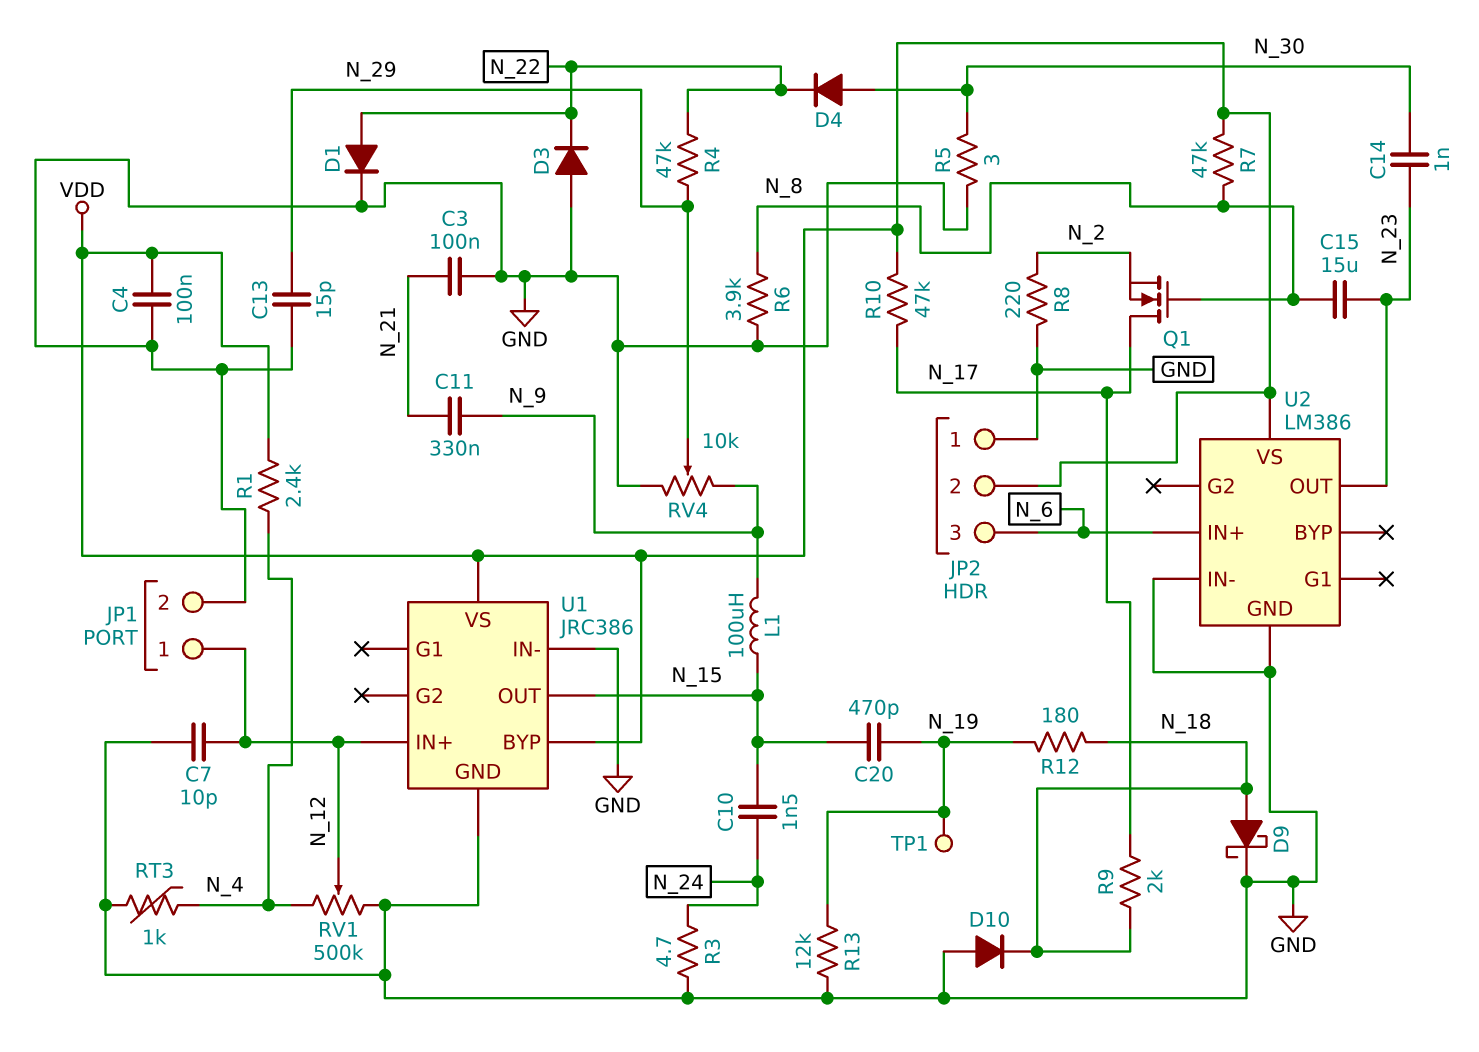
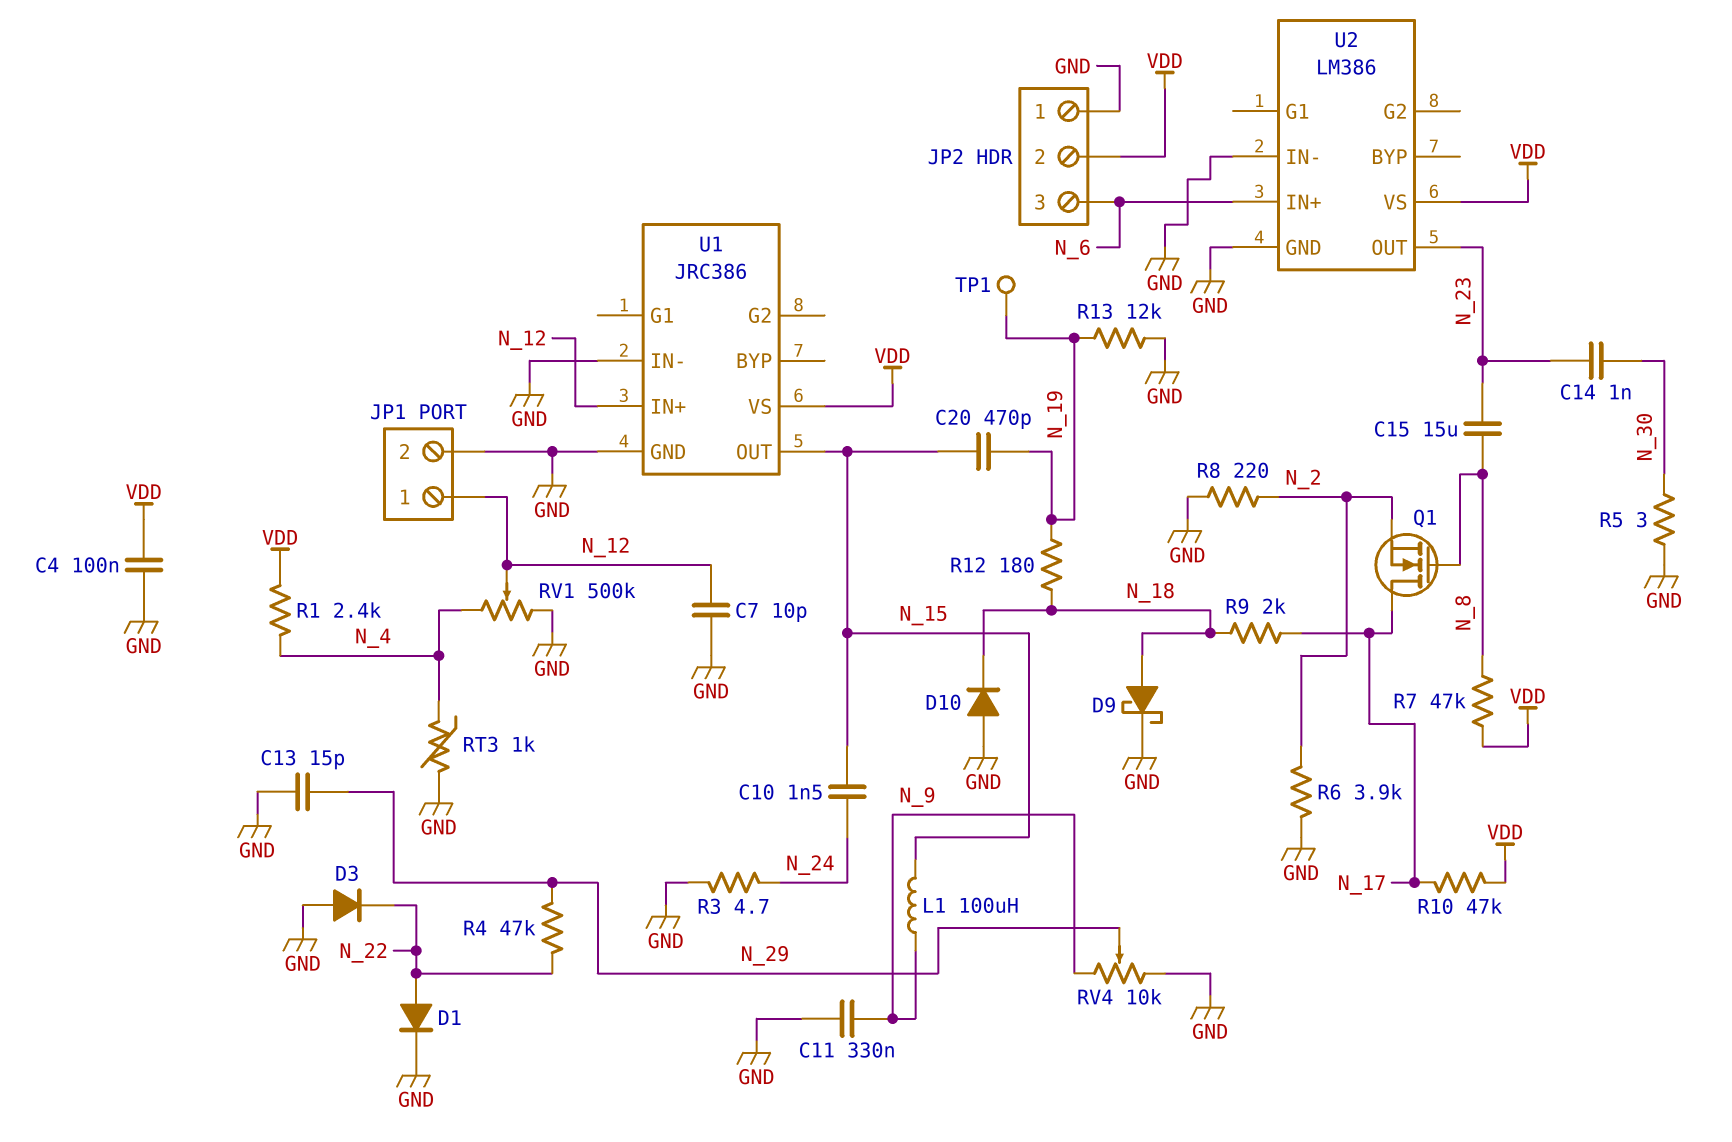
C3: 100nF (GND, N_21) -> none
C11: 330nF (N_9, N_21) -> 330nF (GND, N_9)
D4: diode (A N_30, K N_22) -> none
R6: 3.9k (GND, N_8) -> 3.9k (GND, N_2)
U1 pin BYP: VDD -> none

